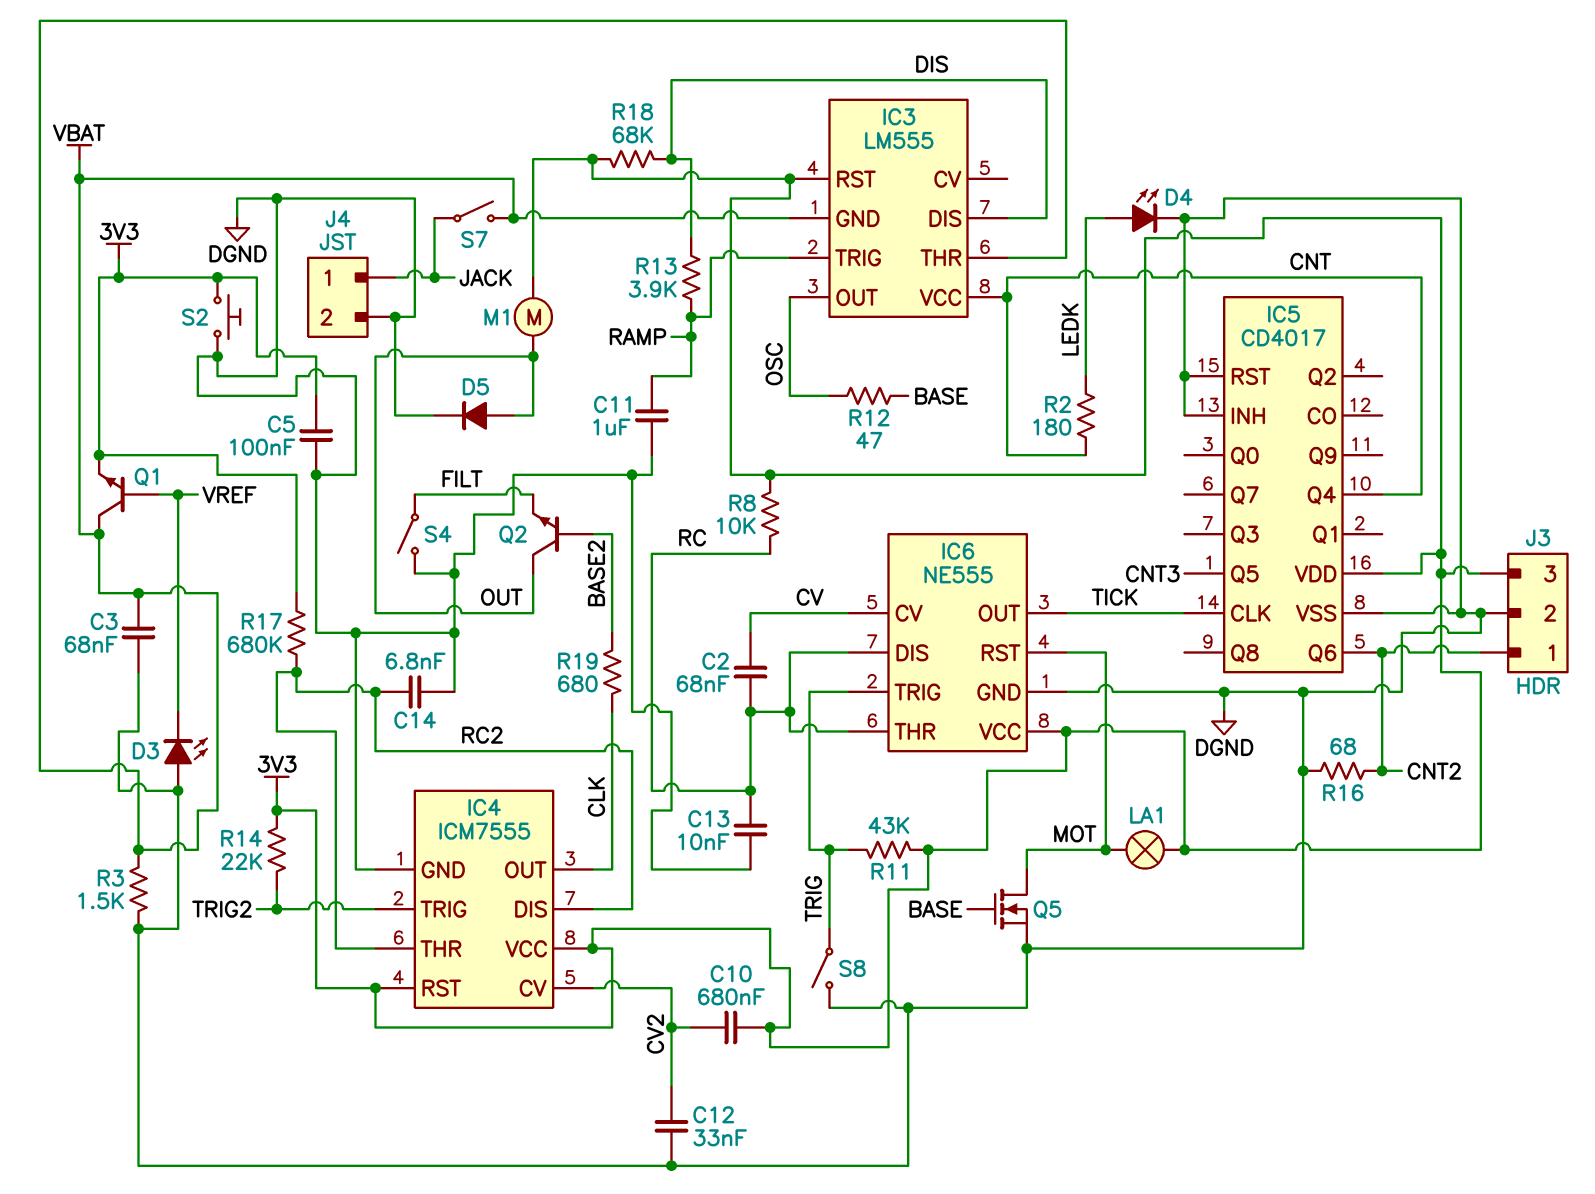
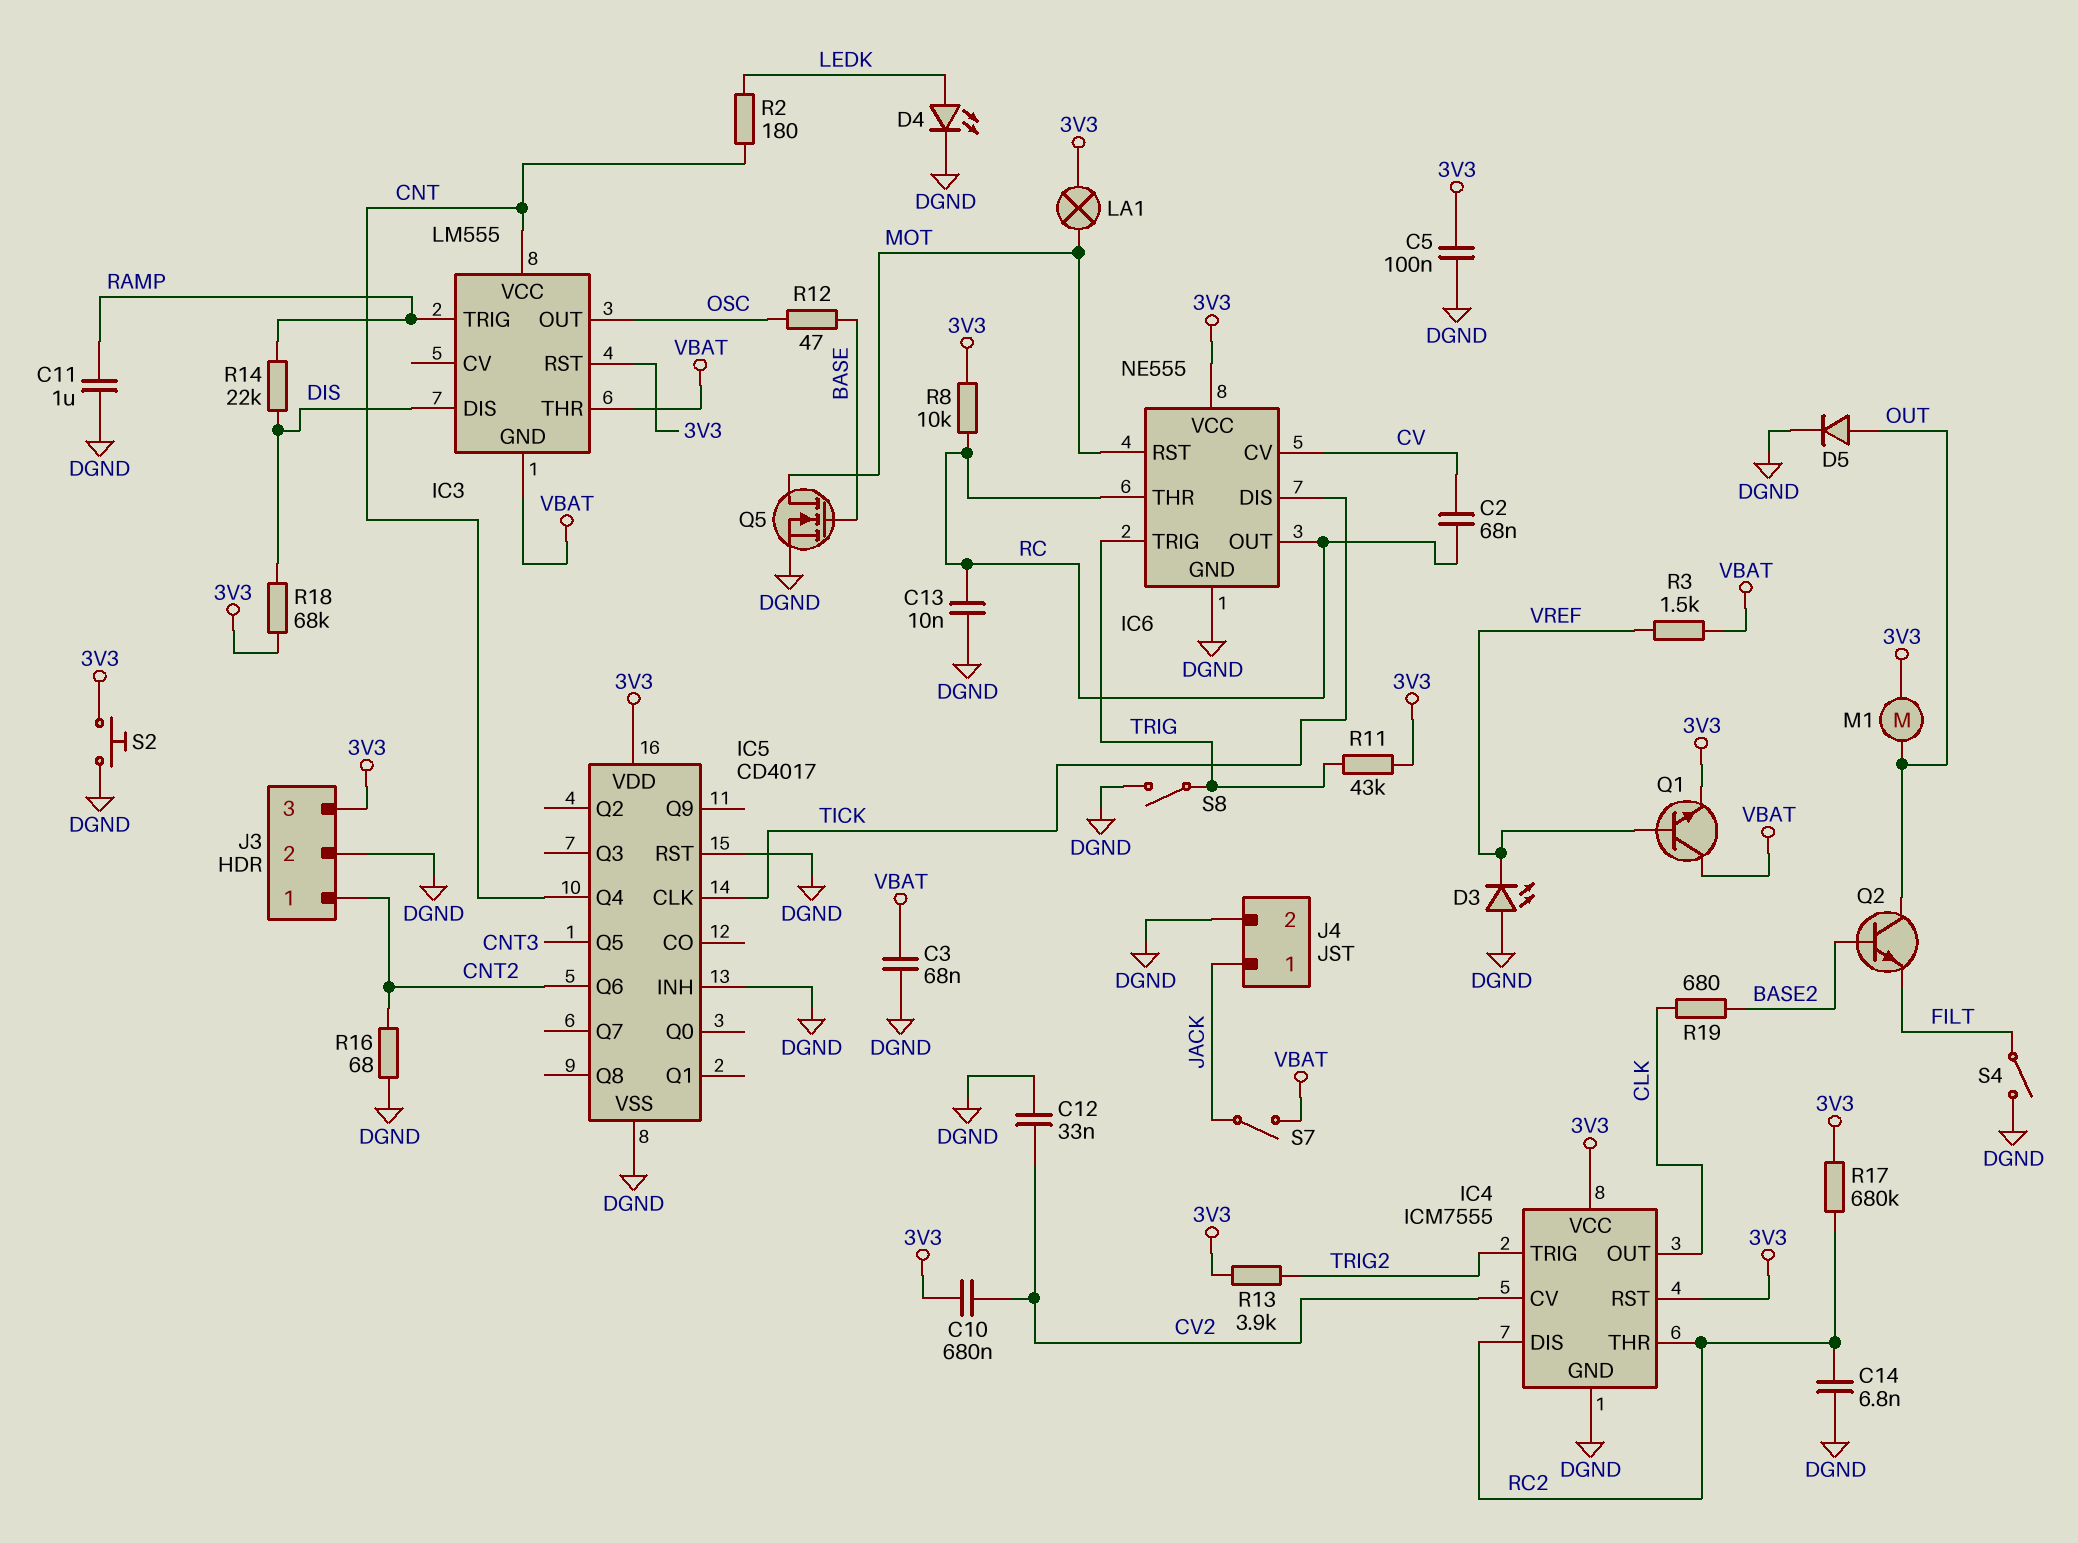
IC6 pin DIS: RC -> TICK
IC6 pin OUT: TICK -> RC
R3: 1.5k (DGND, VBAT) -> 1.5k (VBAT, VREF)
R13: 3.9k (DIS, RAMP) -> 3.9k (3V3, TRIG2)
R14: 22k (3V3, TRIG2) -> 22k (DIS, RAMP)

